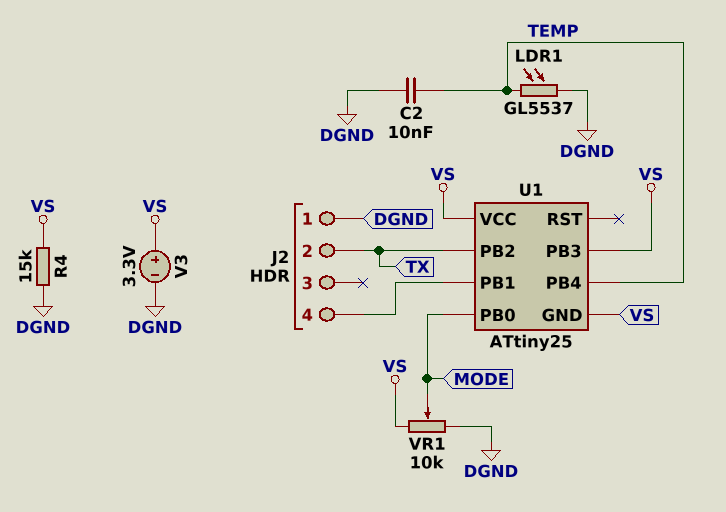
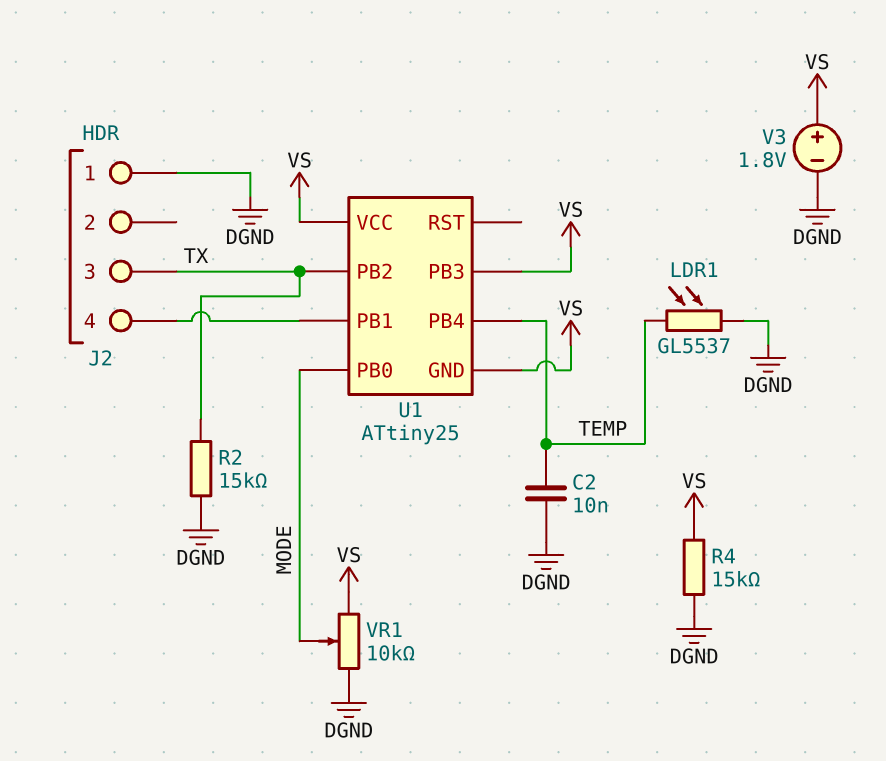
J2 pin 2: TX -> none
J2 pin 3: none -> TX
R2: none -> 15k (DGND, TX)
V3: 3.3V (plus VS, minus DGND) -> 1.8V (plus VS, minus DGND)

